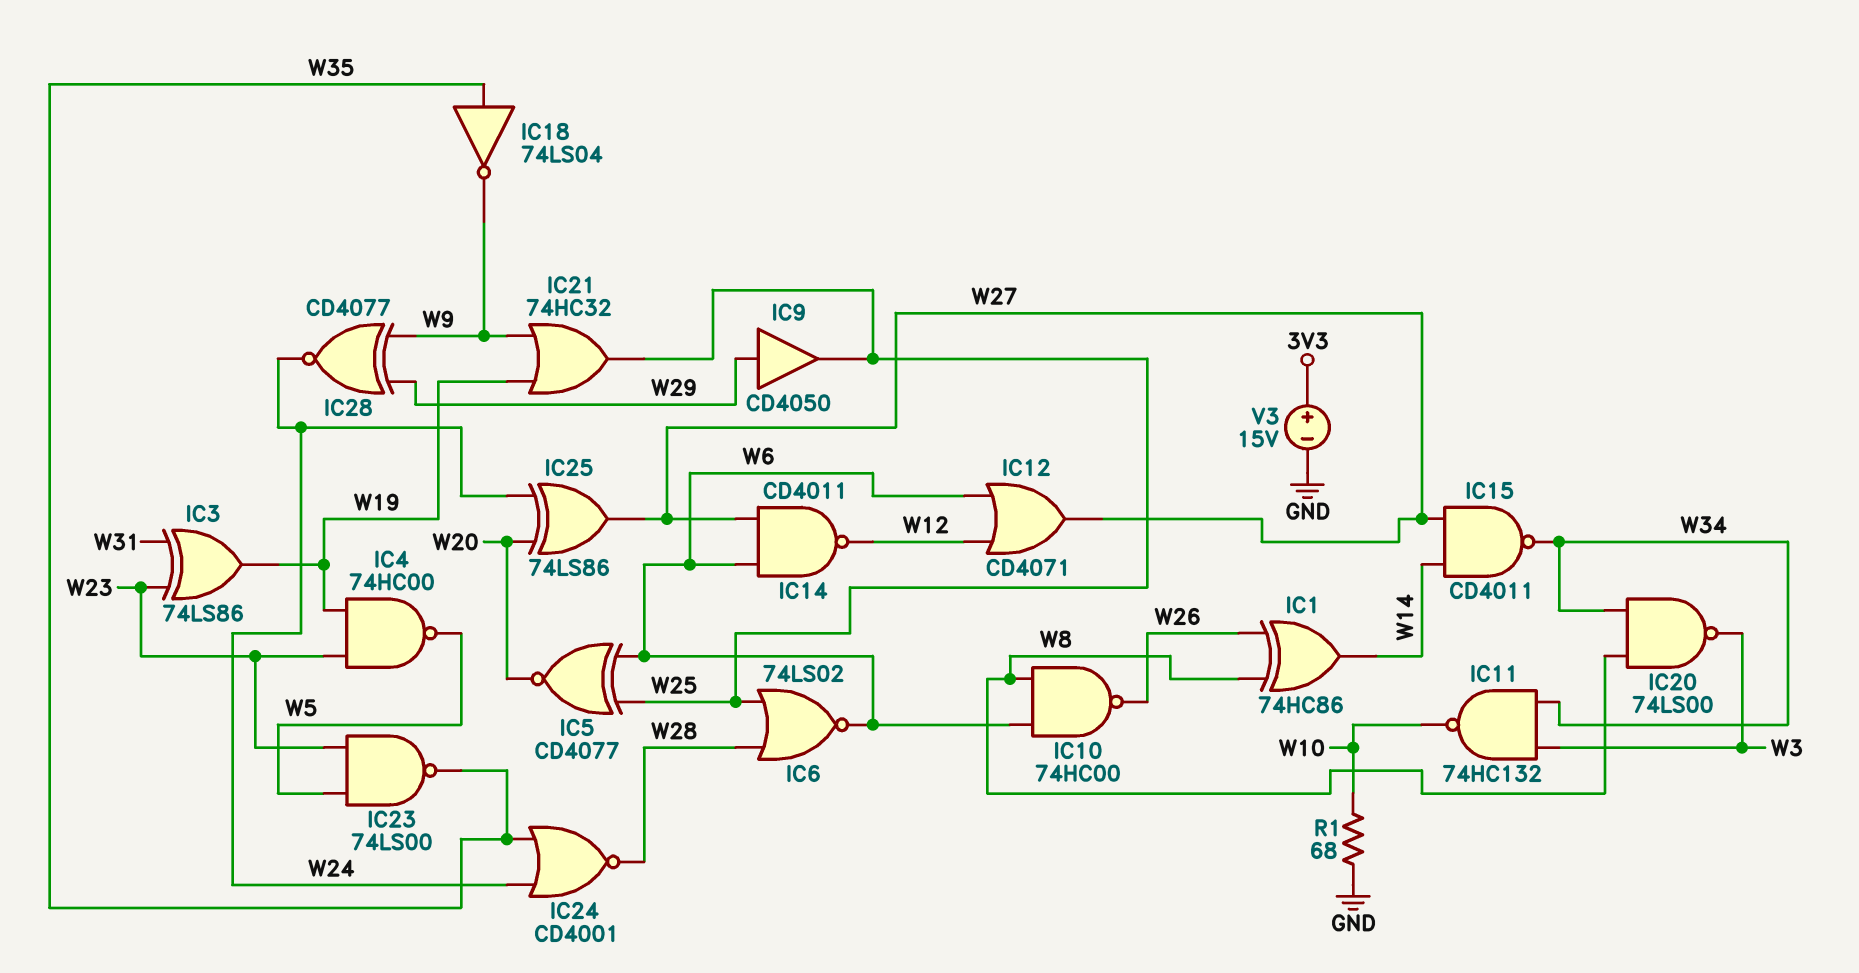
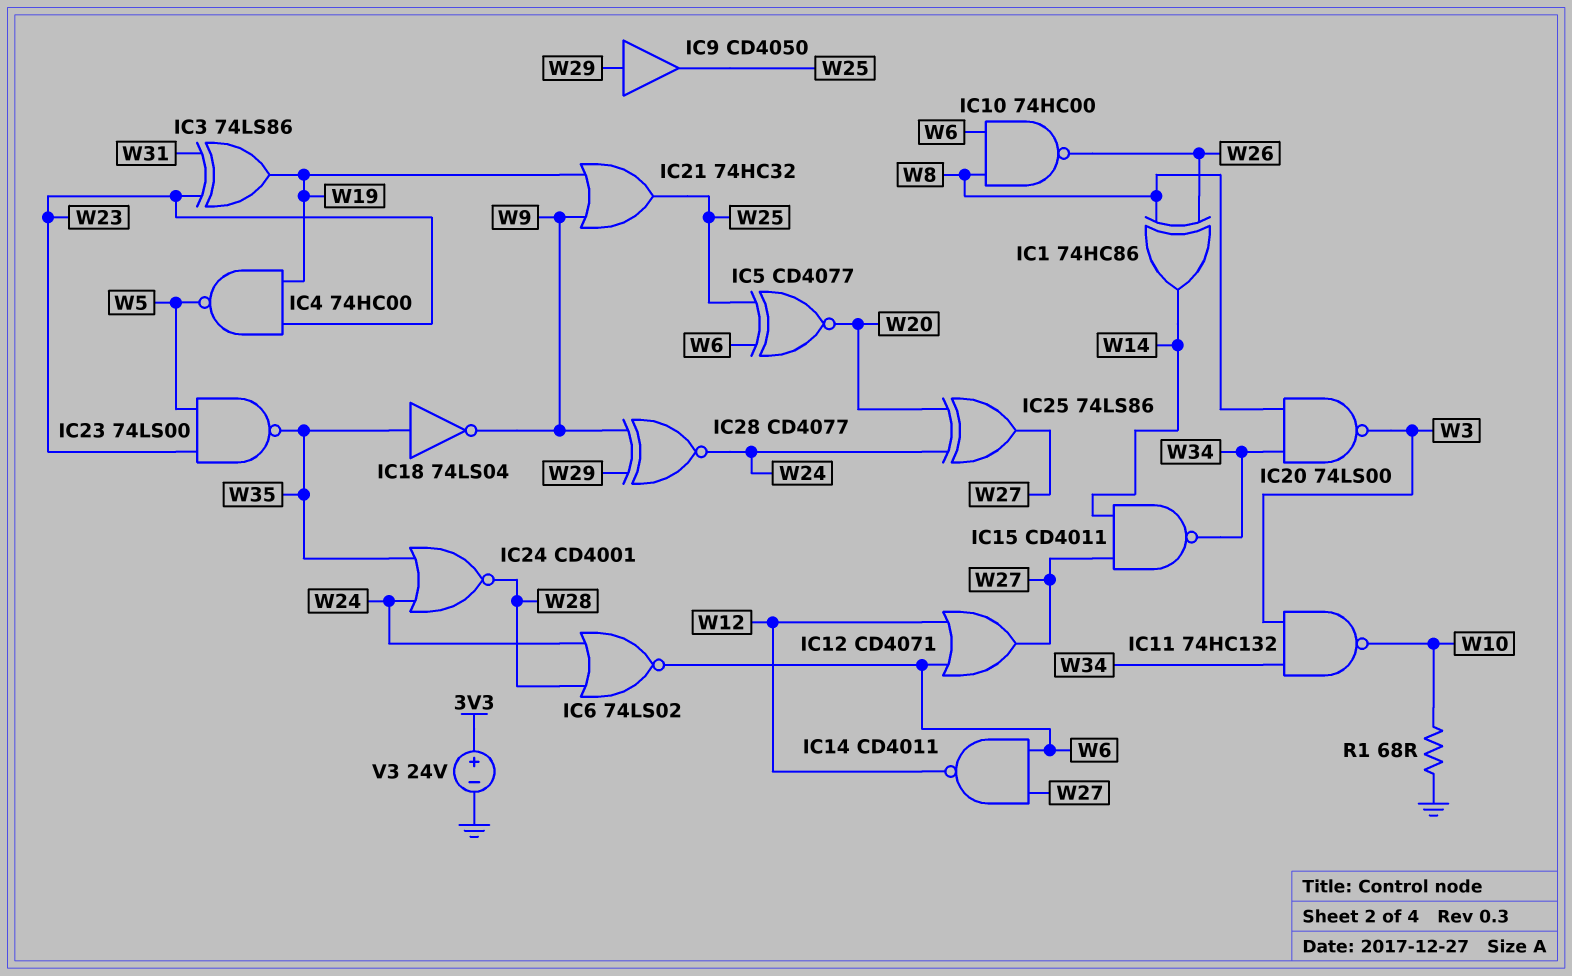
IC6: NOR 74LS02 (in W25, in W28, out W6) -> NOR 74LS02 (in W24, in W28, out W6)
V3: 15V (plus 3V3, minus GND) -> 24V (plus 3V3, minus GND)

